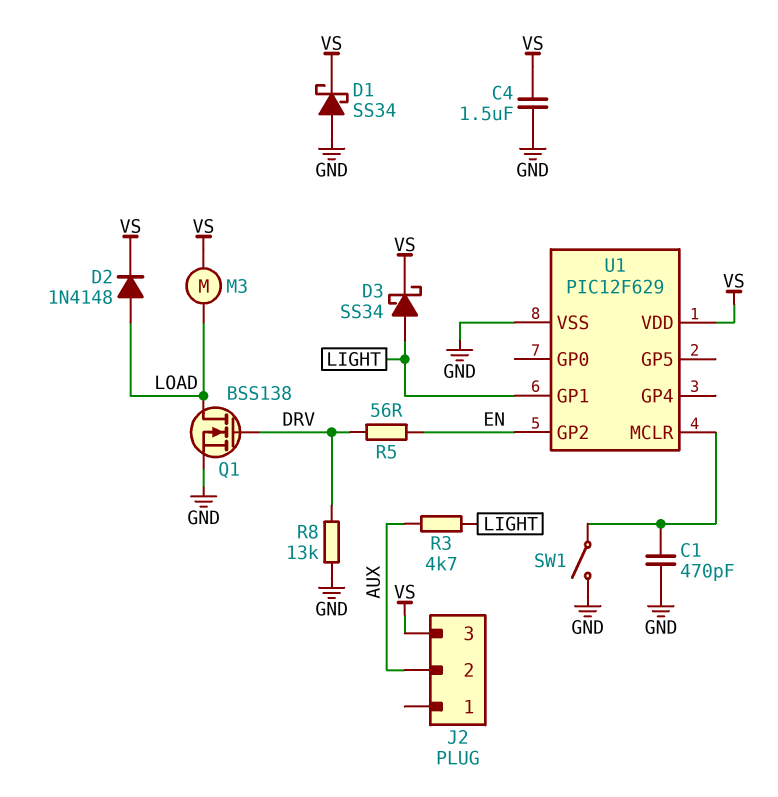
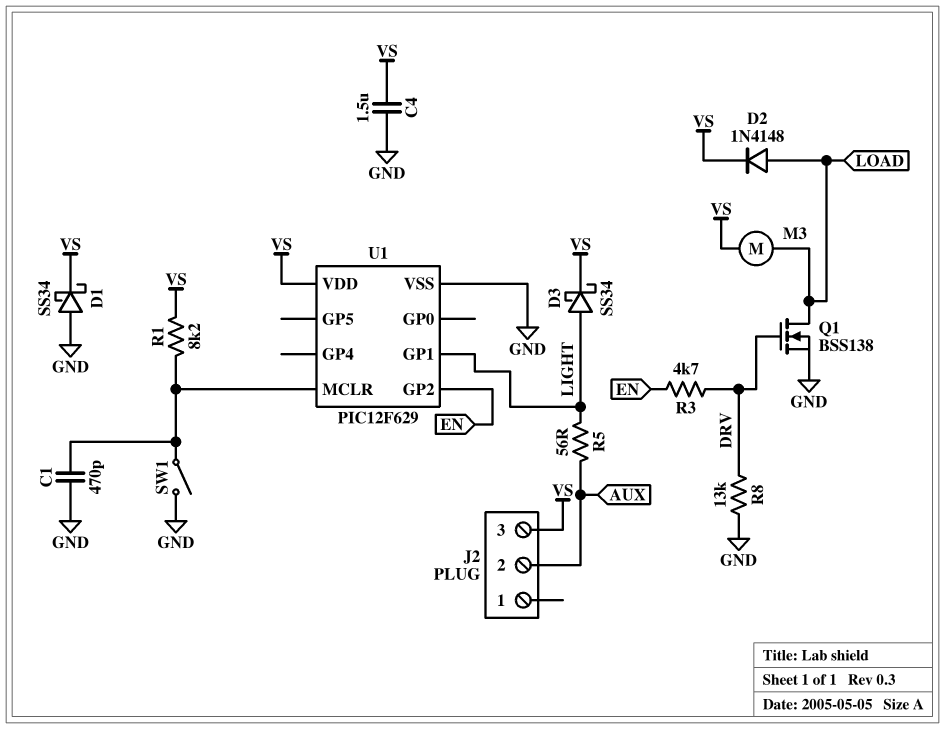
R1: none -> 8.2k (U1/MCLR, VS)
R3: 4.7k (AUX, LIGHT) -> 4.7k (DRV, EN)
R5: 56 (DRV, EN) -> 56 (AUX, LIGHT)

